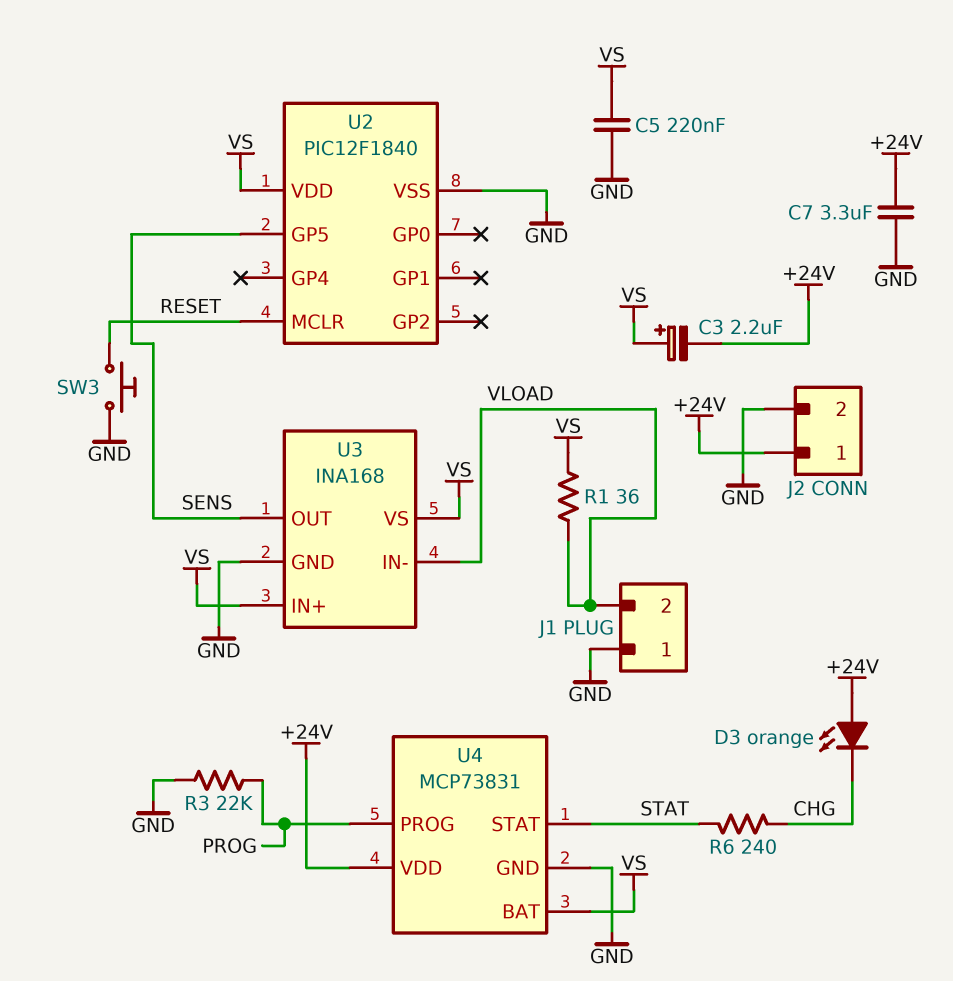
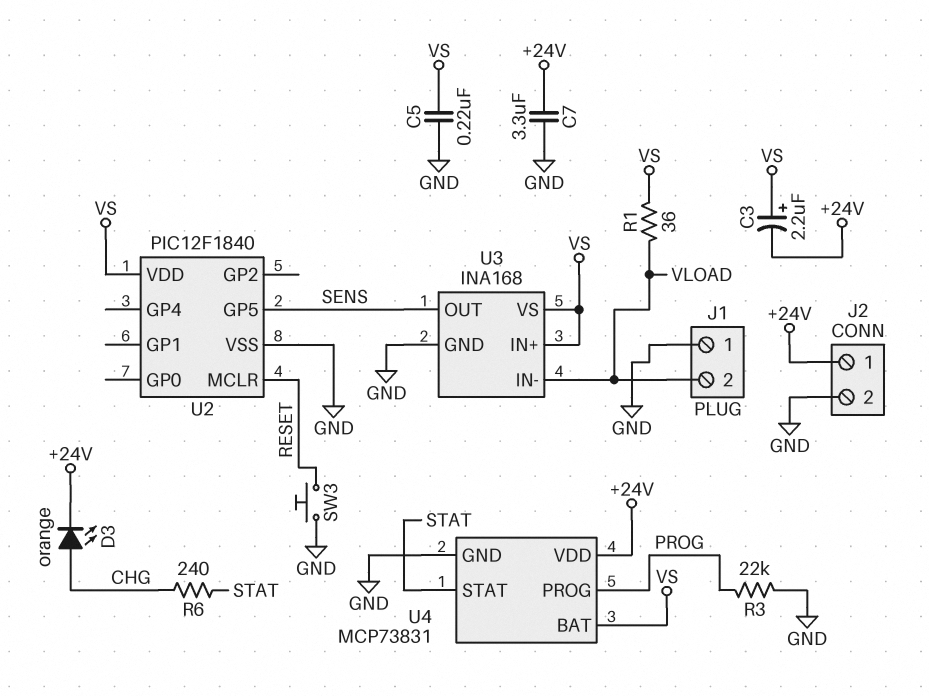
D3: LED orange (A +24V, K CHG) -> LED orange (A CHG, K +24V)

